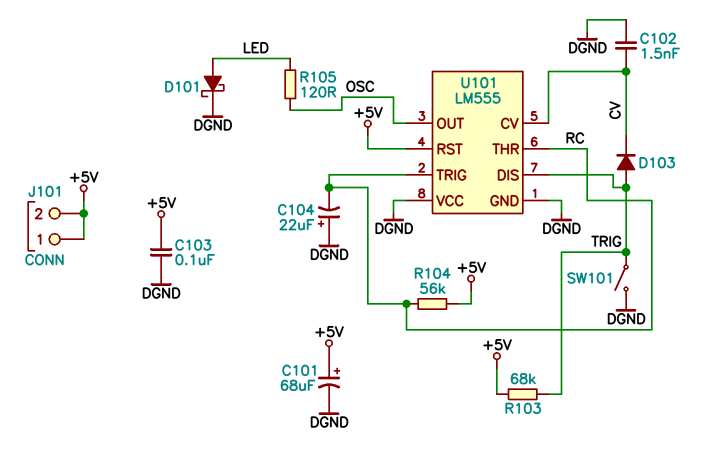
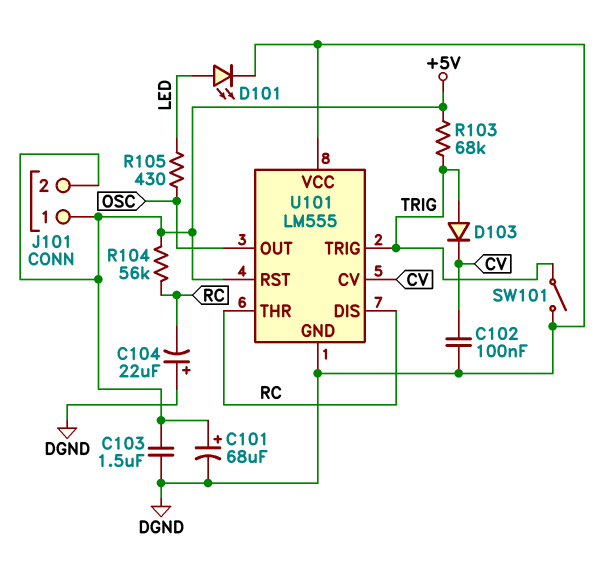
C102: 1.5nF (CV, DGND) -> 100nF (CV, DGND)
C103: 100nF (+5V, DGND) -> 1.5uF (+5V, DGND)
D101: schottky (A LED, K DGND) -> LED (A LED, K DGND)
R105: 120 (LED, OSC) -> 430 (LED, OSC)
U101 pin DIS: TRIG -> RC
U101 pin TRIG: RC -> TRIG

